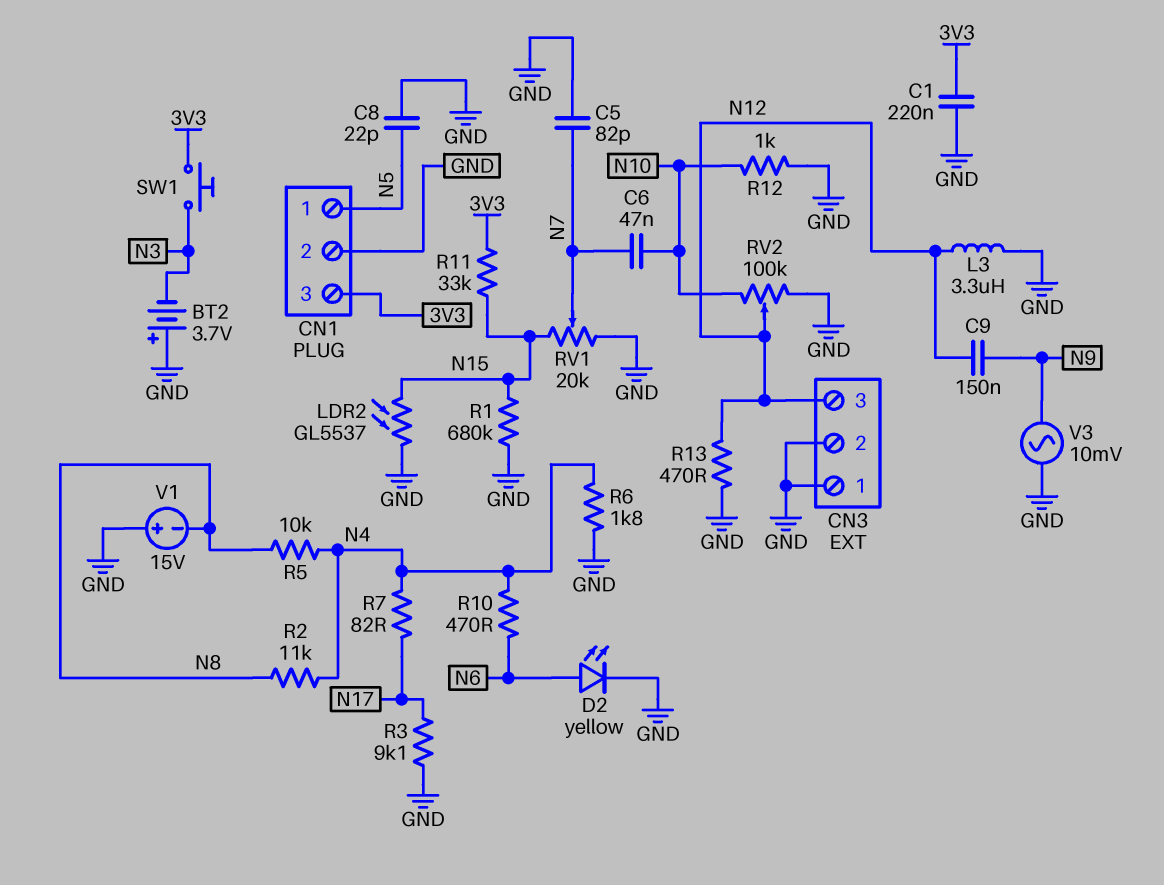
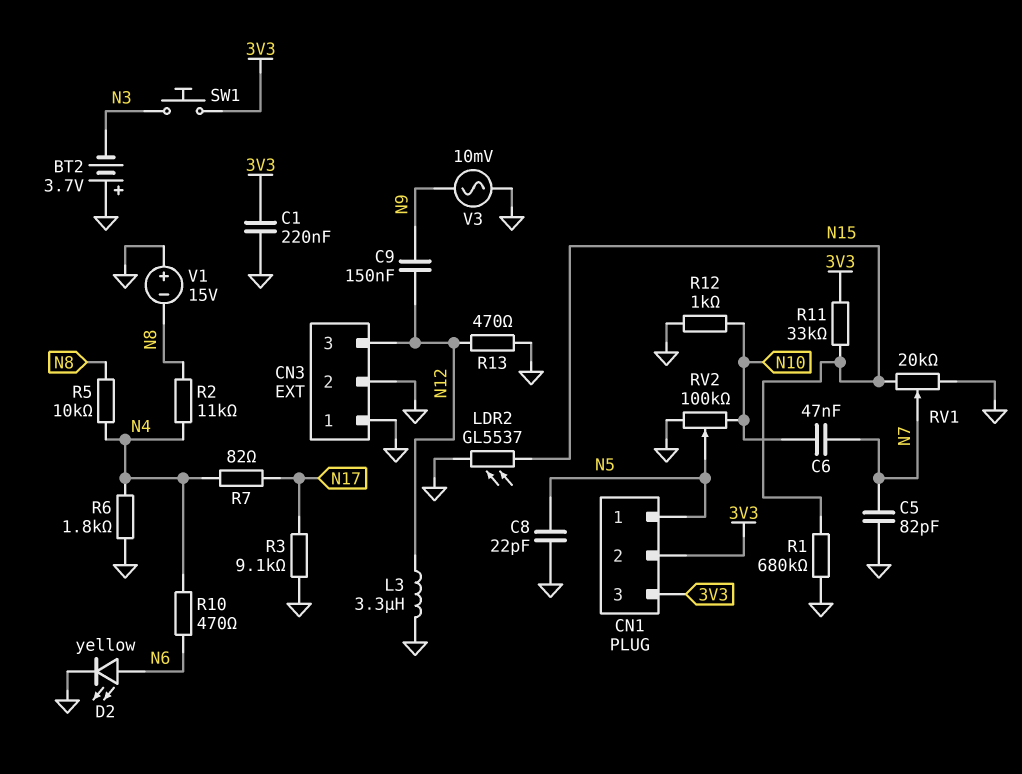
CN1 pin 2: GND -> 3V3
RV2: 100k (GND, N10, wiper N12) -> 100k (GND, N10, wiper N5)

